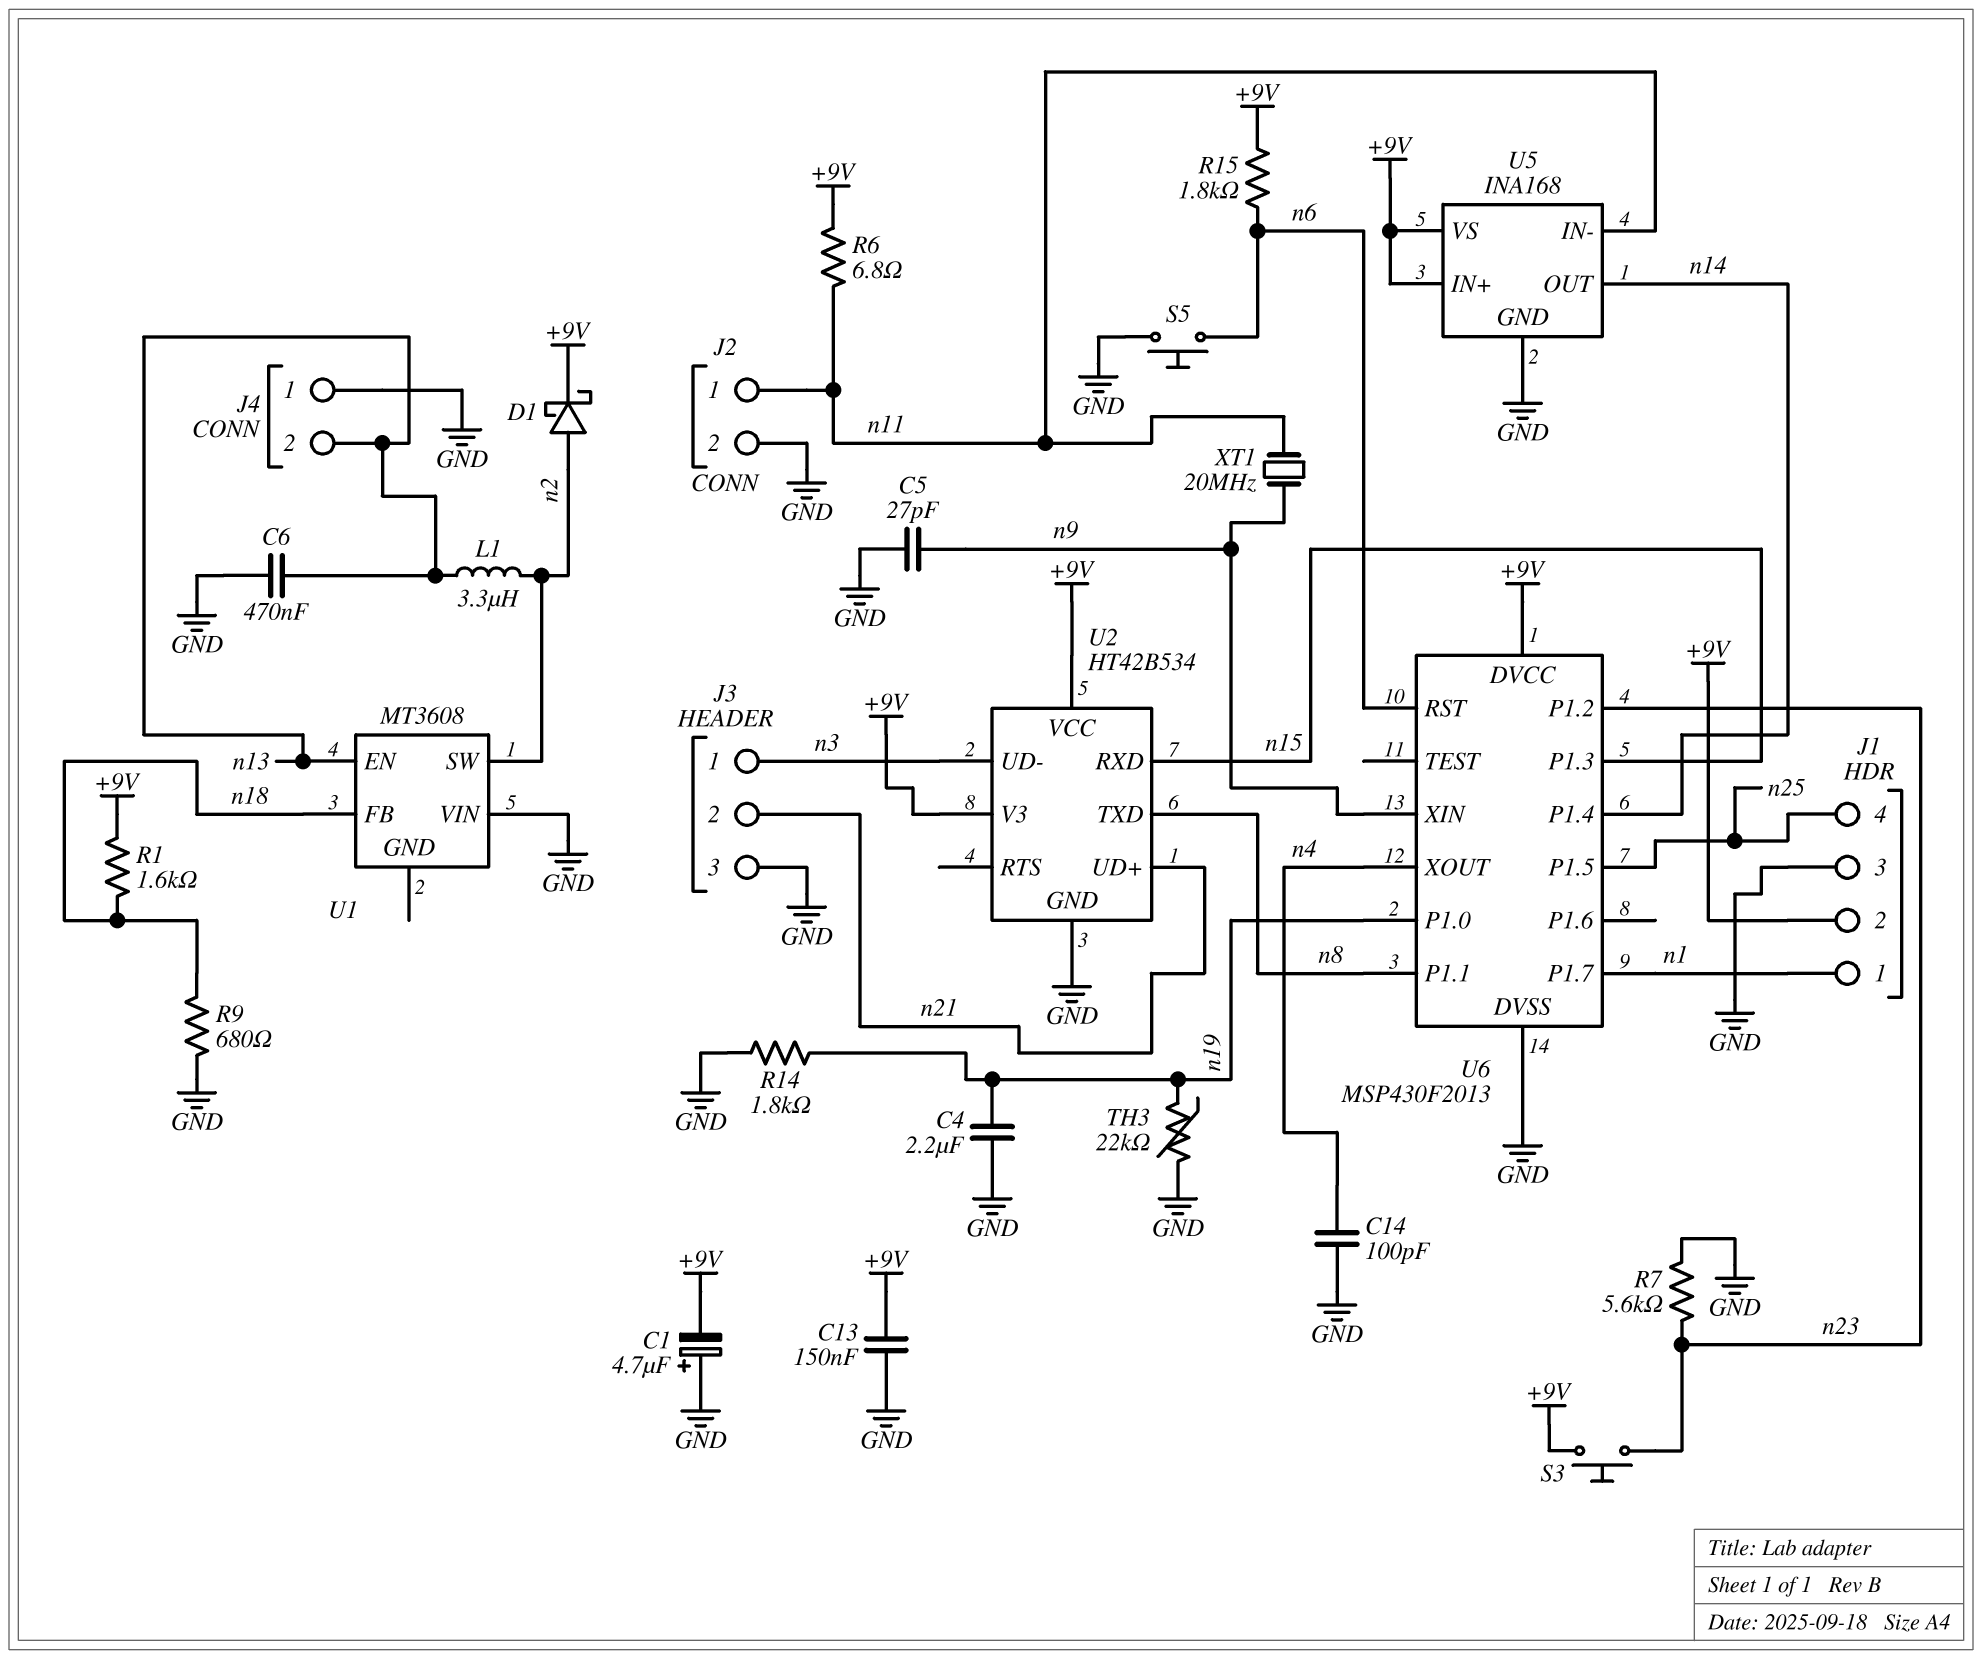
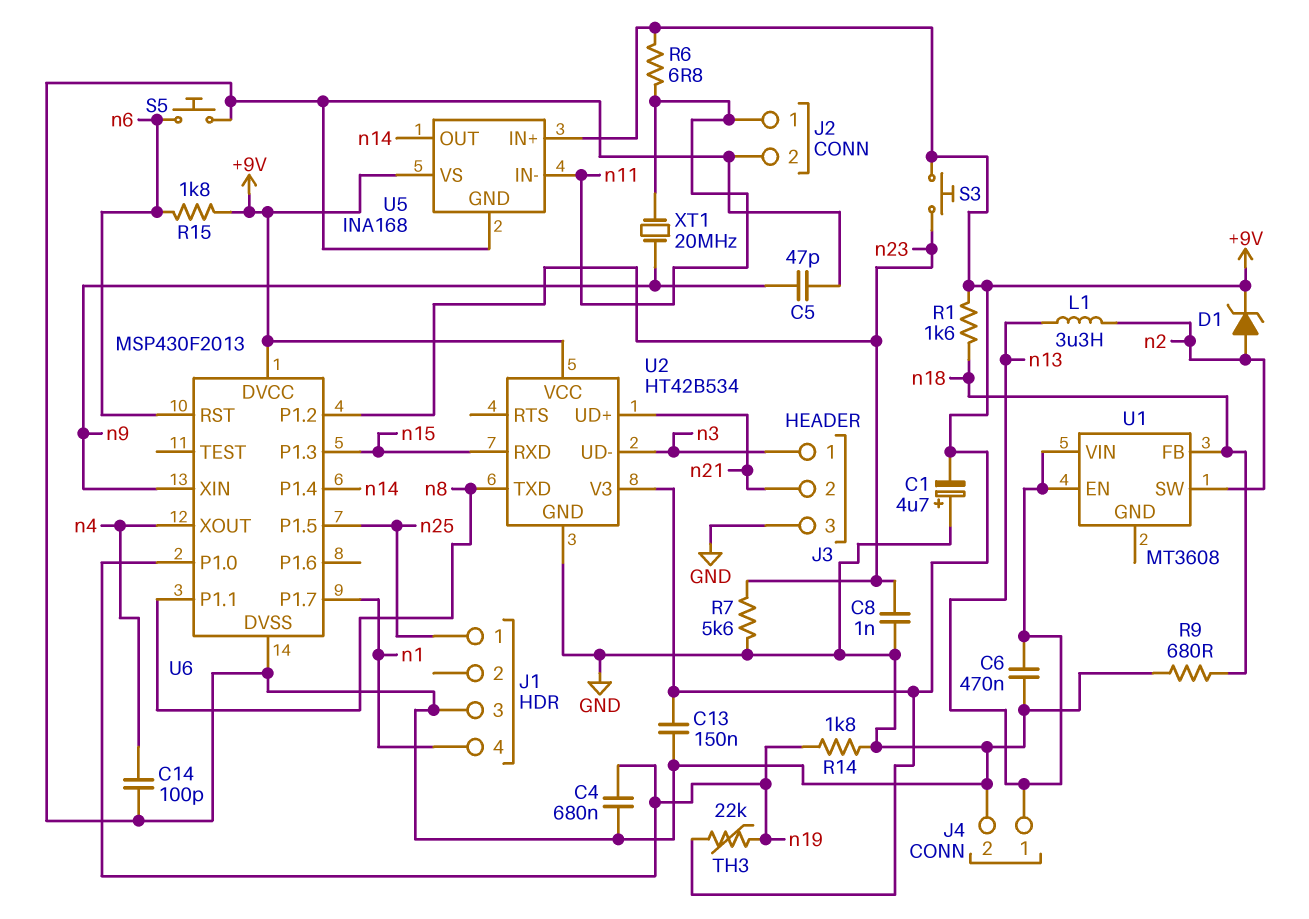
C4: 2.2uF (GND, n19) -> 680nF (GND, n19)
C5: 27pF (GND, n9) -> 47pF (GND, n9)
C8: none -> 1nF (GND, n23)
D1: schottky (A n2, K +9V) -> zener (A n2, K +9V)
J1 pin 1: n1 -> n25
J1 pin 2: +9V -> none
J1 pin 4: n25 -> n1
J4 pin 1: GND -> n13
J4 pin 2: n13 -> GND
TH3: 22k (GND, n19) -> 22k (+9V, n19)
U1 pin VIN: GND -> n13

